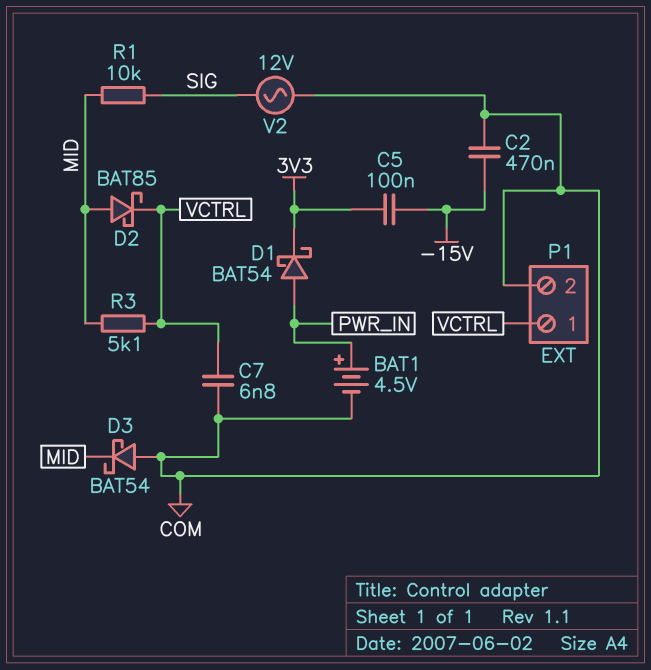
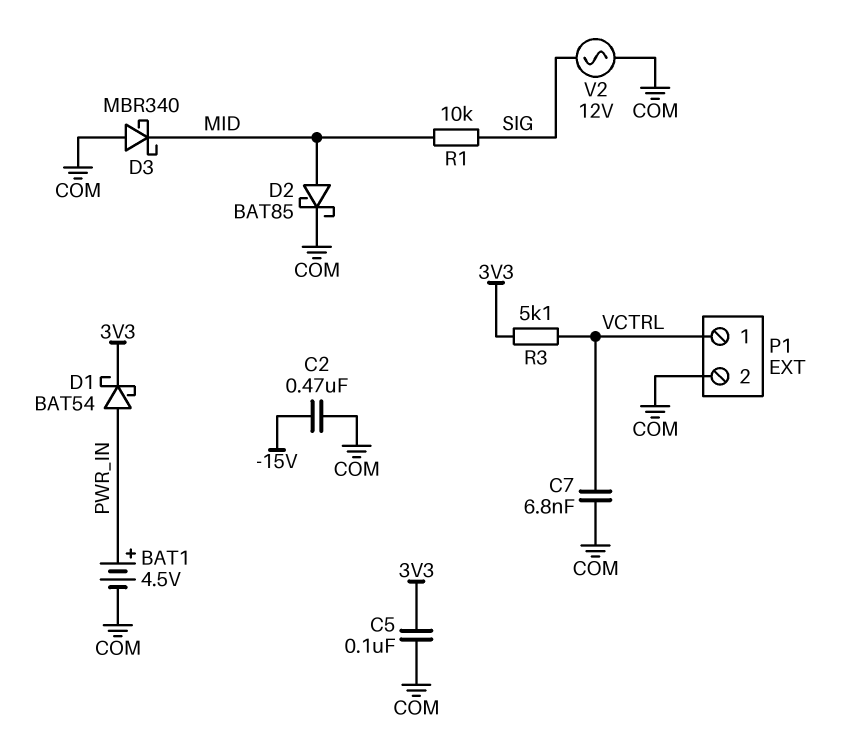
C5: 100nF (-15V, 3V3) -> 100nF (3V3, COM)
D2: schottky BAT85 (A MID, K VCTRL) -> schottky BAT85 (A MID, K COM)
D3: schottky BAT54 (A COM, K MID) -> schottky MBR340 (A COM, K MID)
R3: 5.1k (MID, VCTRL) -> 5.1k (3V3, VCTRL)

